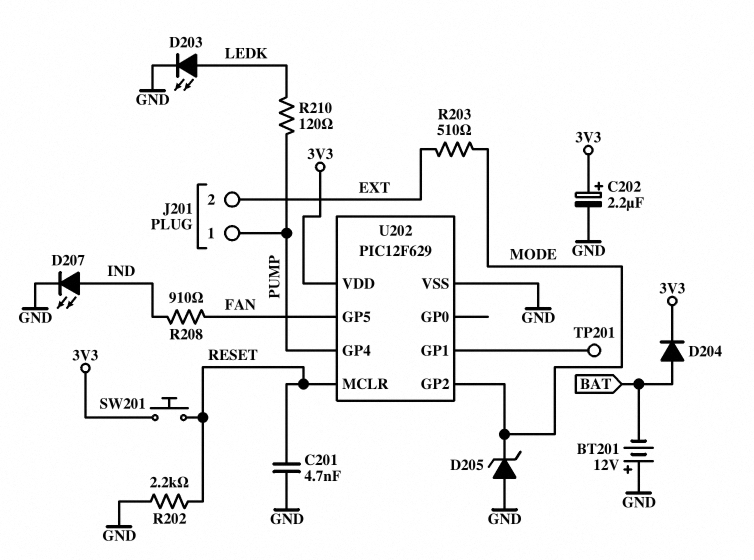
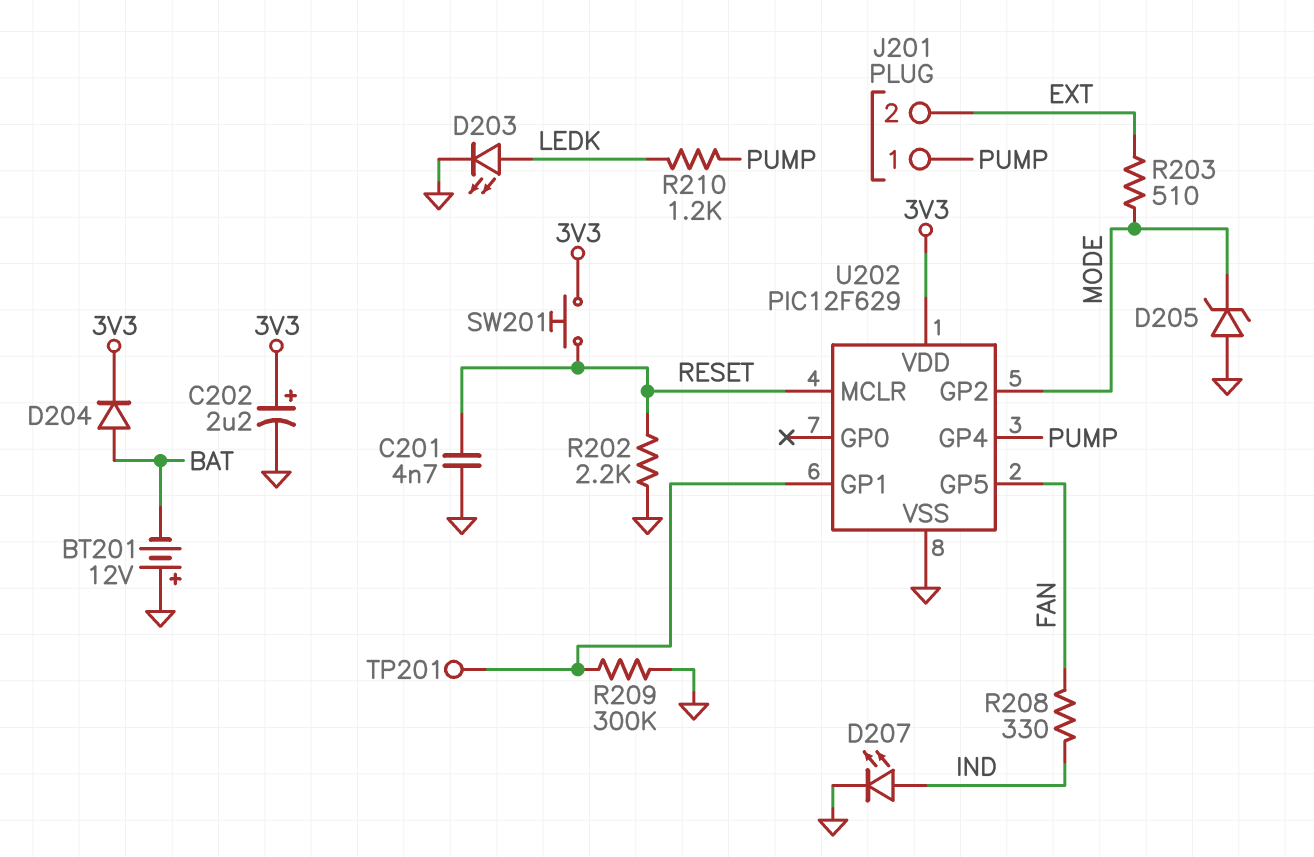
R208: 910 (FAN, IND) -> 330 (FAN, IND)
R209: none -> 300k (GND, U202/GP1)
R210: 120 (LEDK, PUMP) -> 1.2k (LEDK, PUMP)

